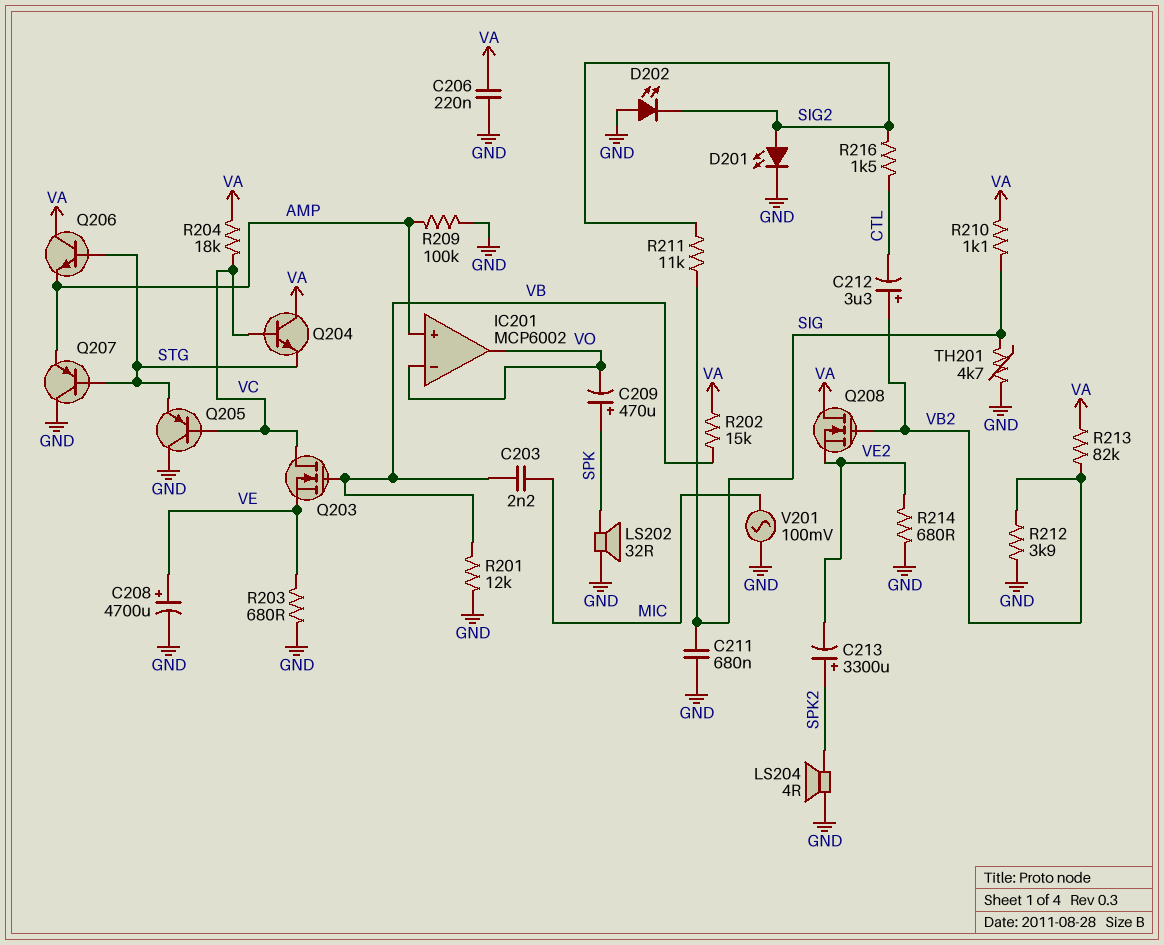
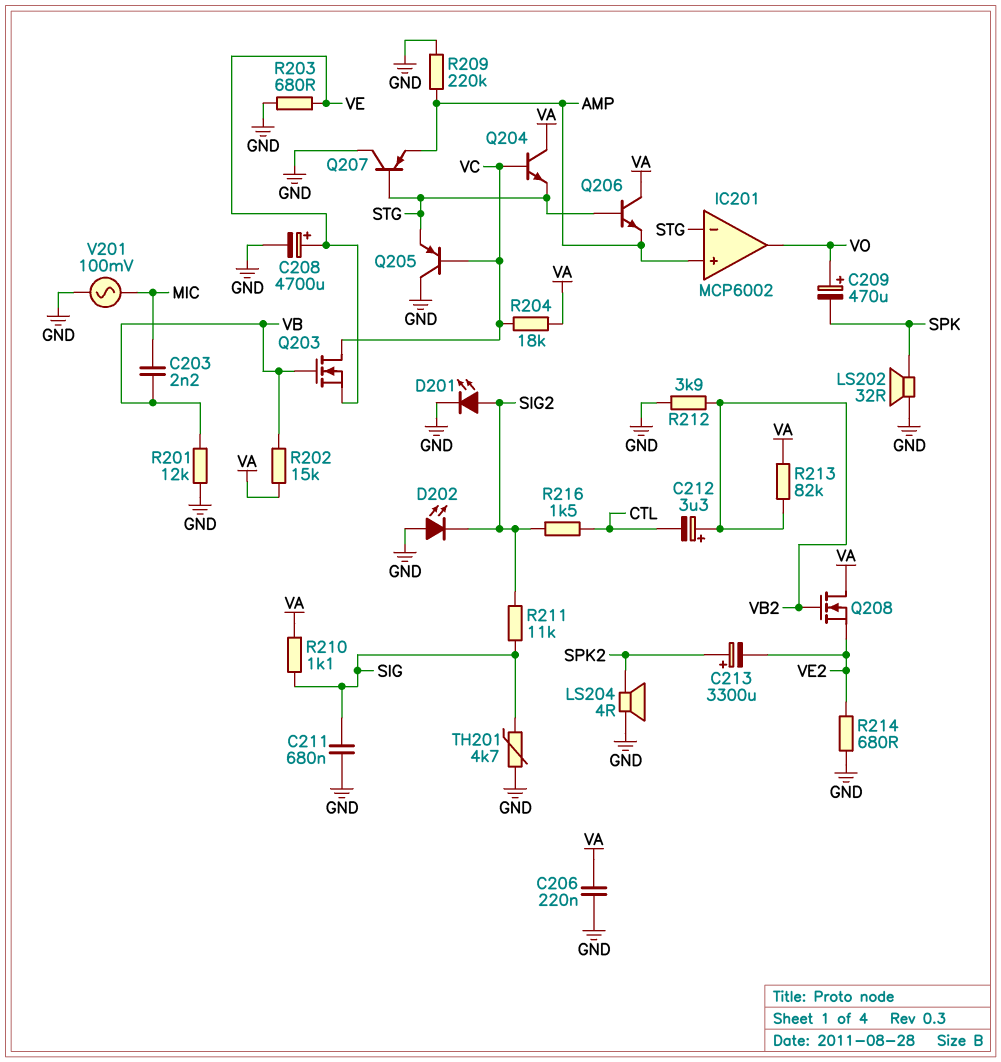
C209: 470uF (plus SPK, minus VO) -> 470uF (plus VO, minus SPK)
IC201 pin in-: VO -> STG
R209: 100k (AMP, GND) -> 220k (AMP, GND)

